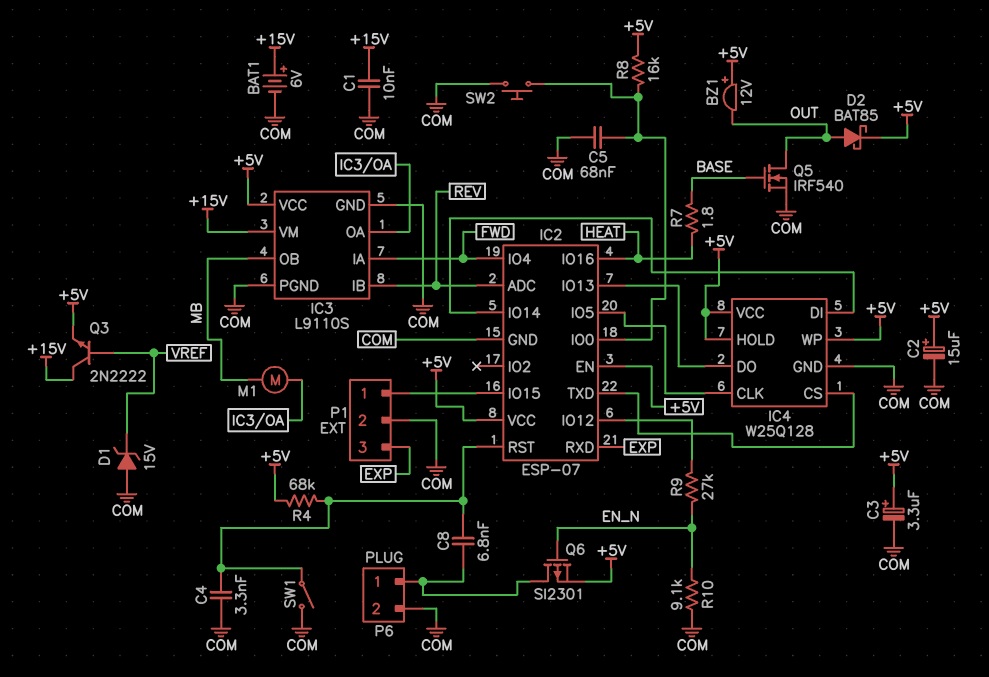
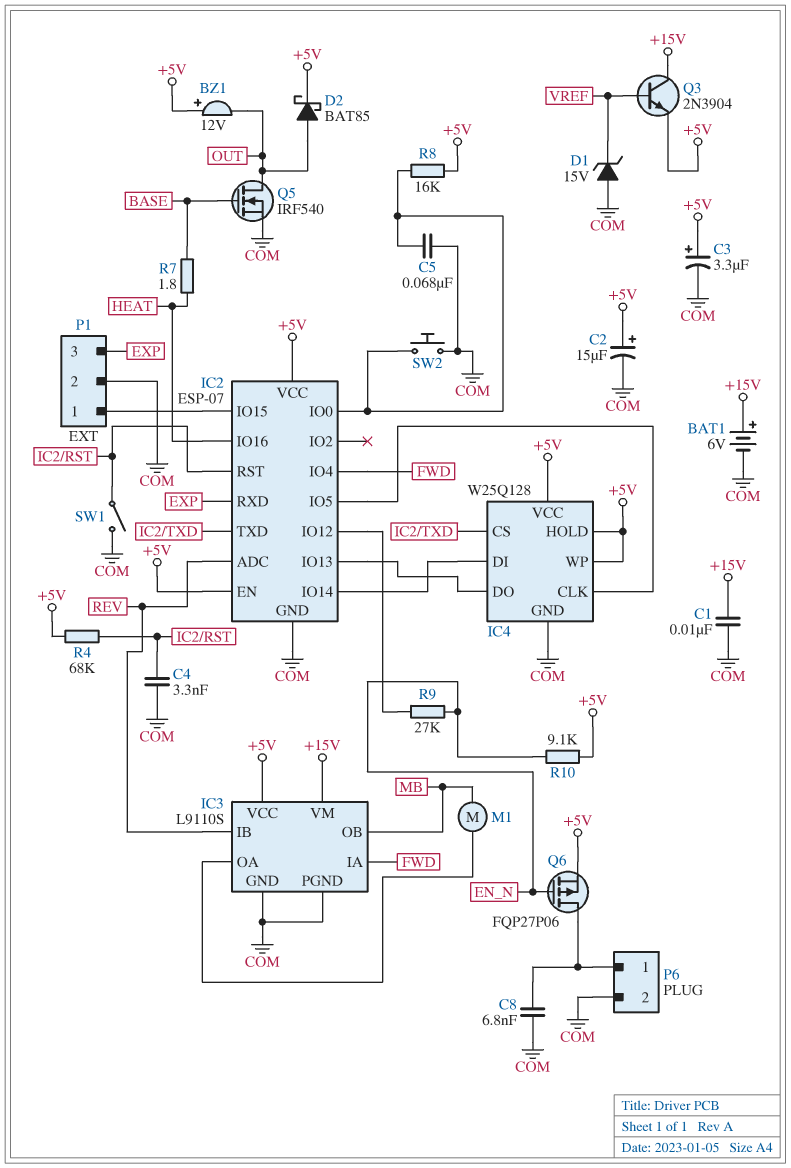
C8: 6.8nF (IC2/RST, P6/1) -> 6.8nF (COM, P6/1)
Q3: NPN 2N2222 (B VREF, C +15V, E +5V) -> NPN 2N3904 (B VREF, C +15V, E +5V)
Q6: PMOS SI2301 (G EN_N, D P6/1, S +5V) -> PMOS FQP27P06 (G EN_N, D P6/1, S +5V)
R10: 9.1k (COM, EN_N) -> 9.1k (+5V, EN_N)

